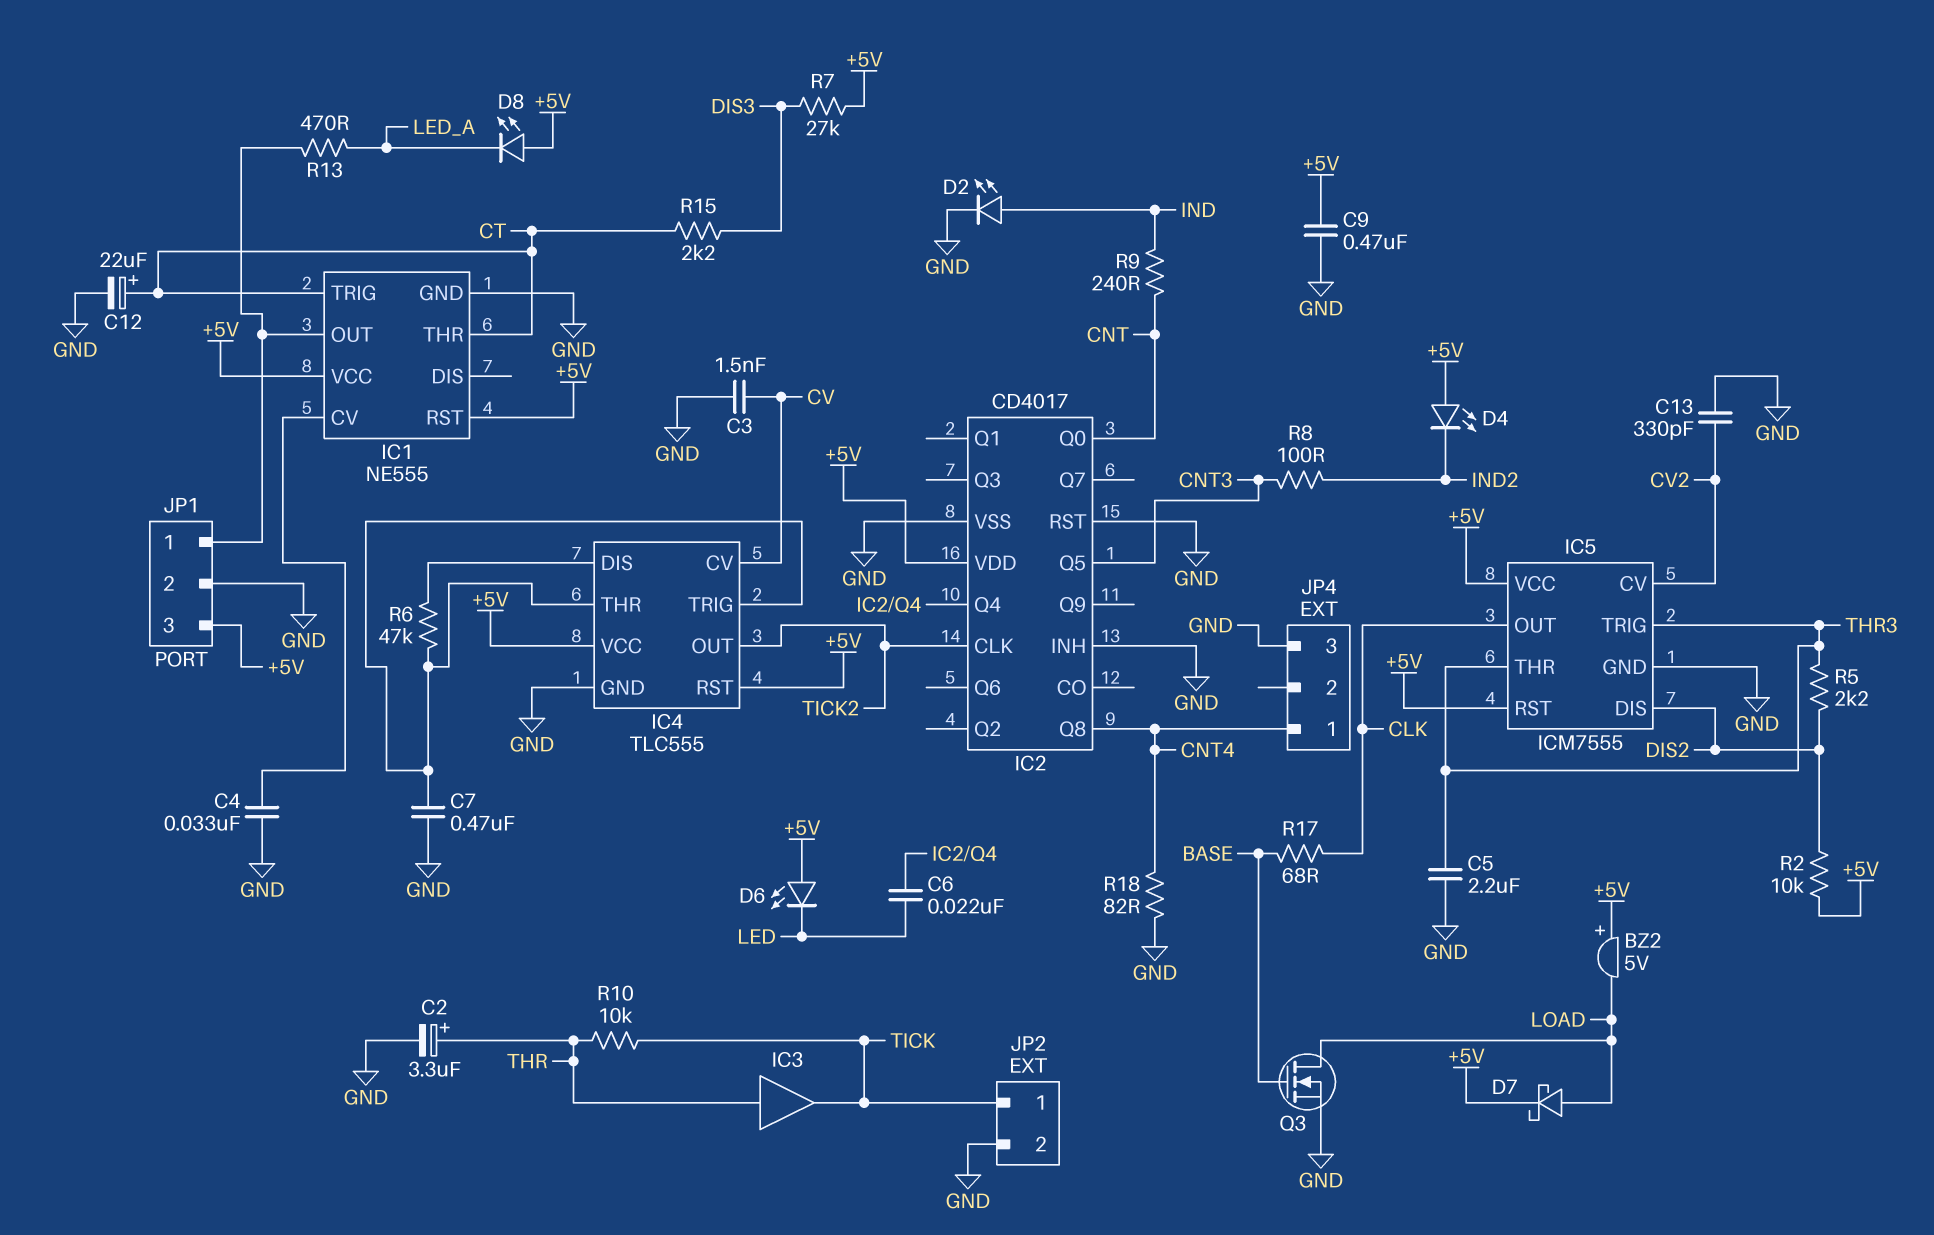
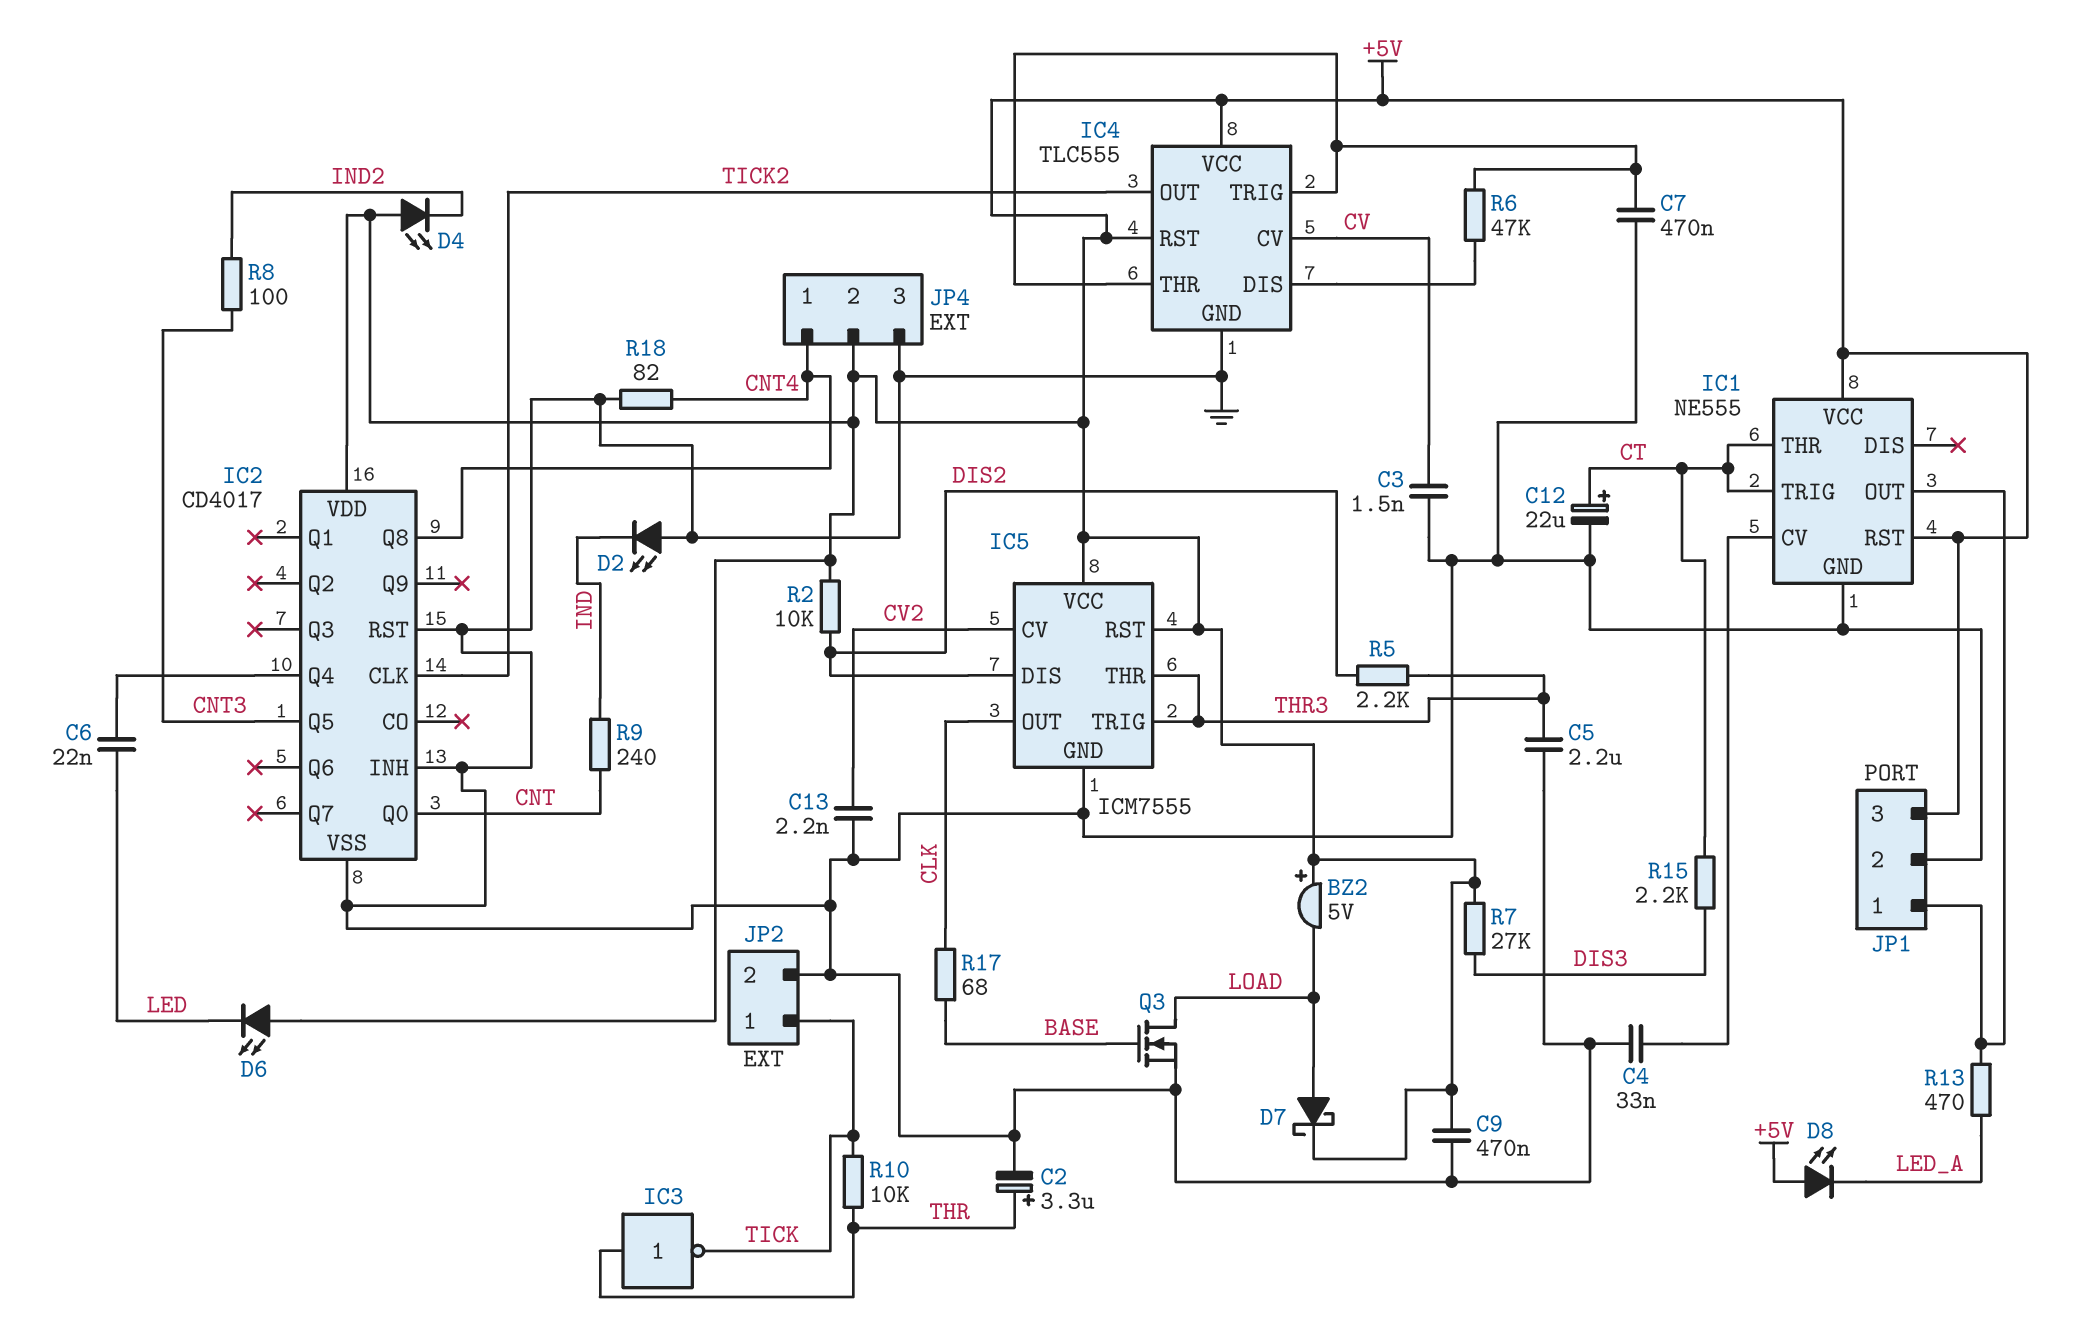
C13: 330pF (CV2, GND) -> 2.2nF (CV2, GND)
D2: LED (A IND, K GND) -> LED (A GND, K IND)
IC3: buffer (in THR, out TICK) -> NOT (in THR, out TICK)
JP4 pin 2: none -> +5V

